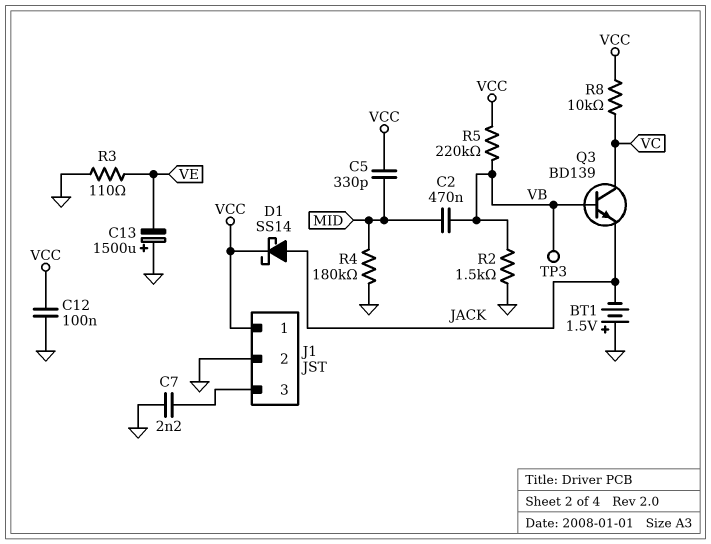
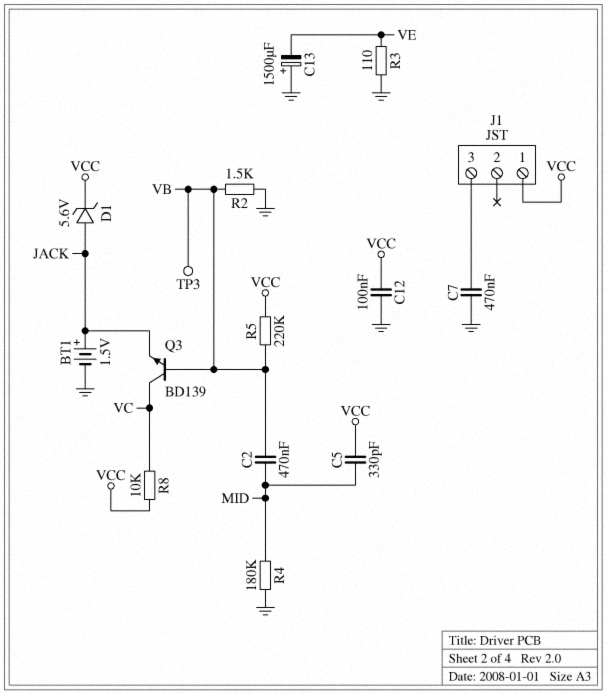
BT1: 1.5V (plus GND, minus JACK) -> 1.5V (plus JACK, minus GND)
C7: 2.2nF (GND, J1/3) -> 470nF (GND, J1/3)
D1: schottky SS14 (A JACK, K VCC) -> zener 5.6V (A JACK, K VCC)
J1 pin 2: GND -> none

